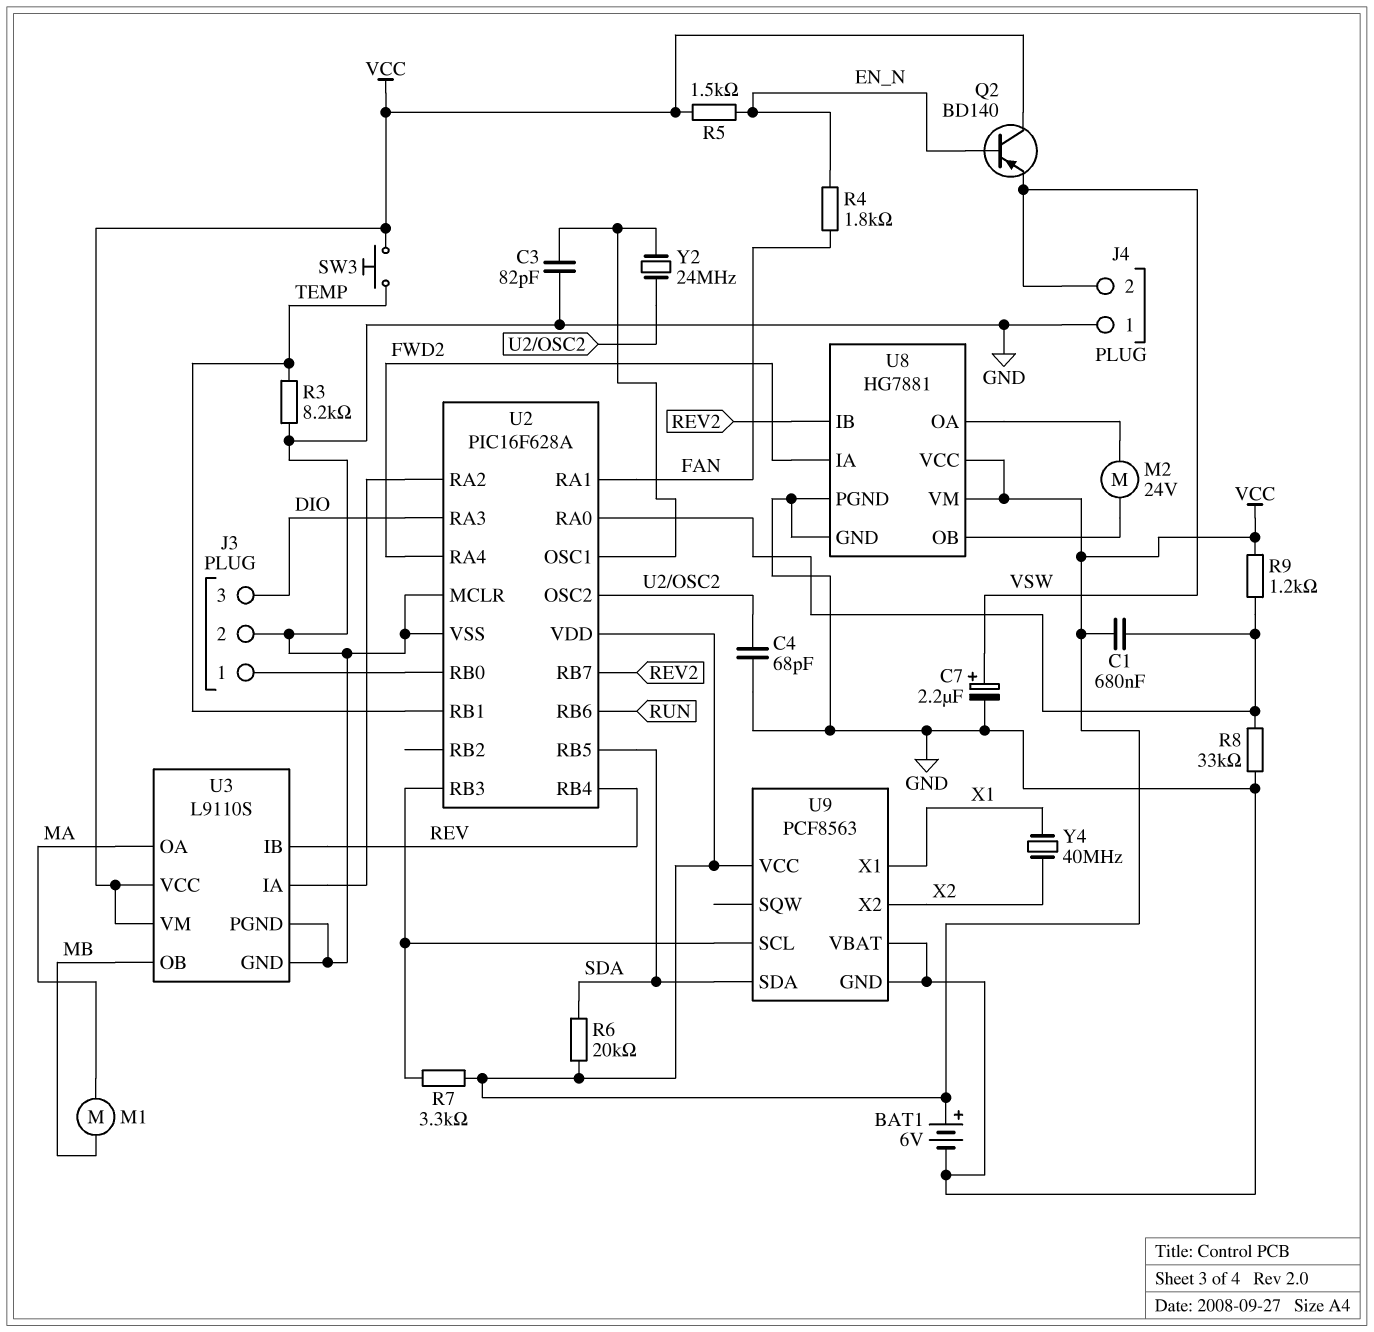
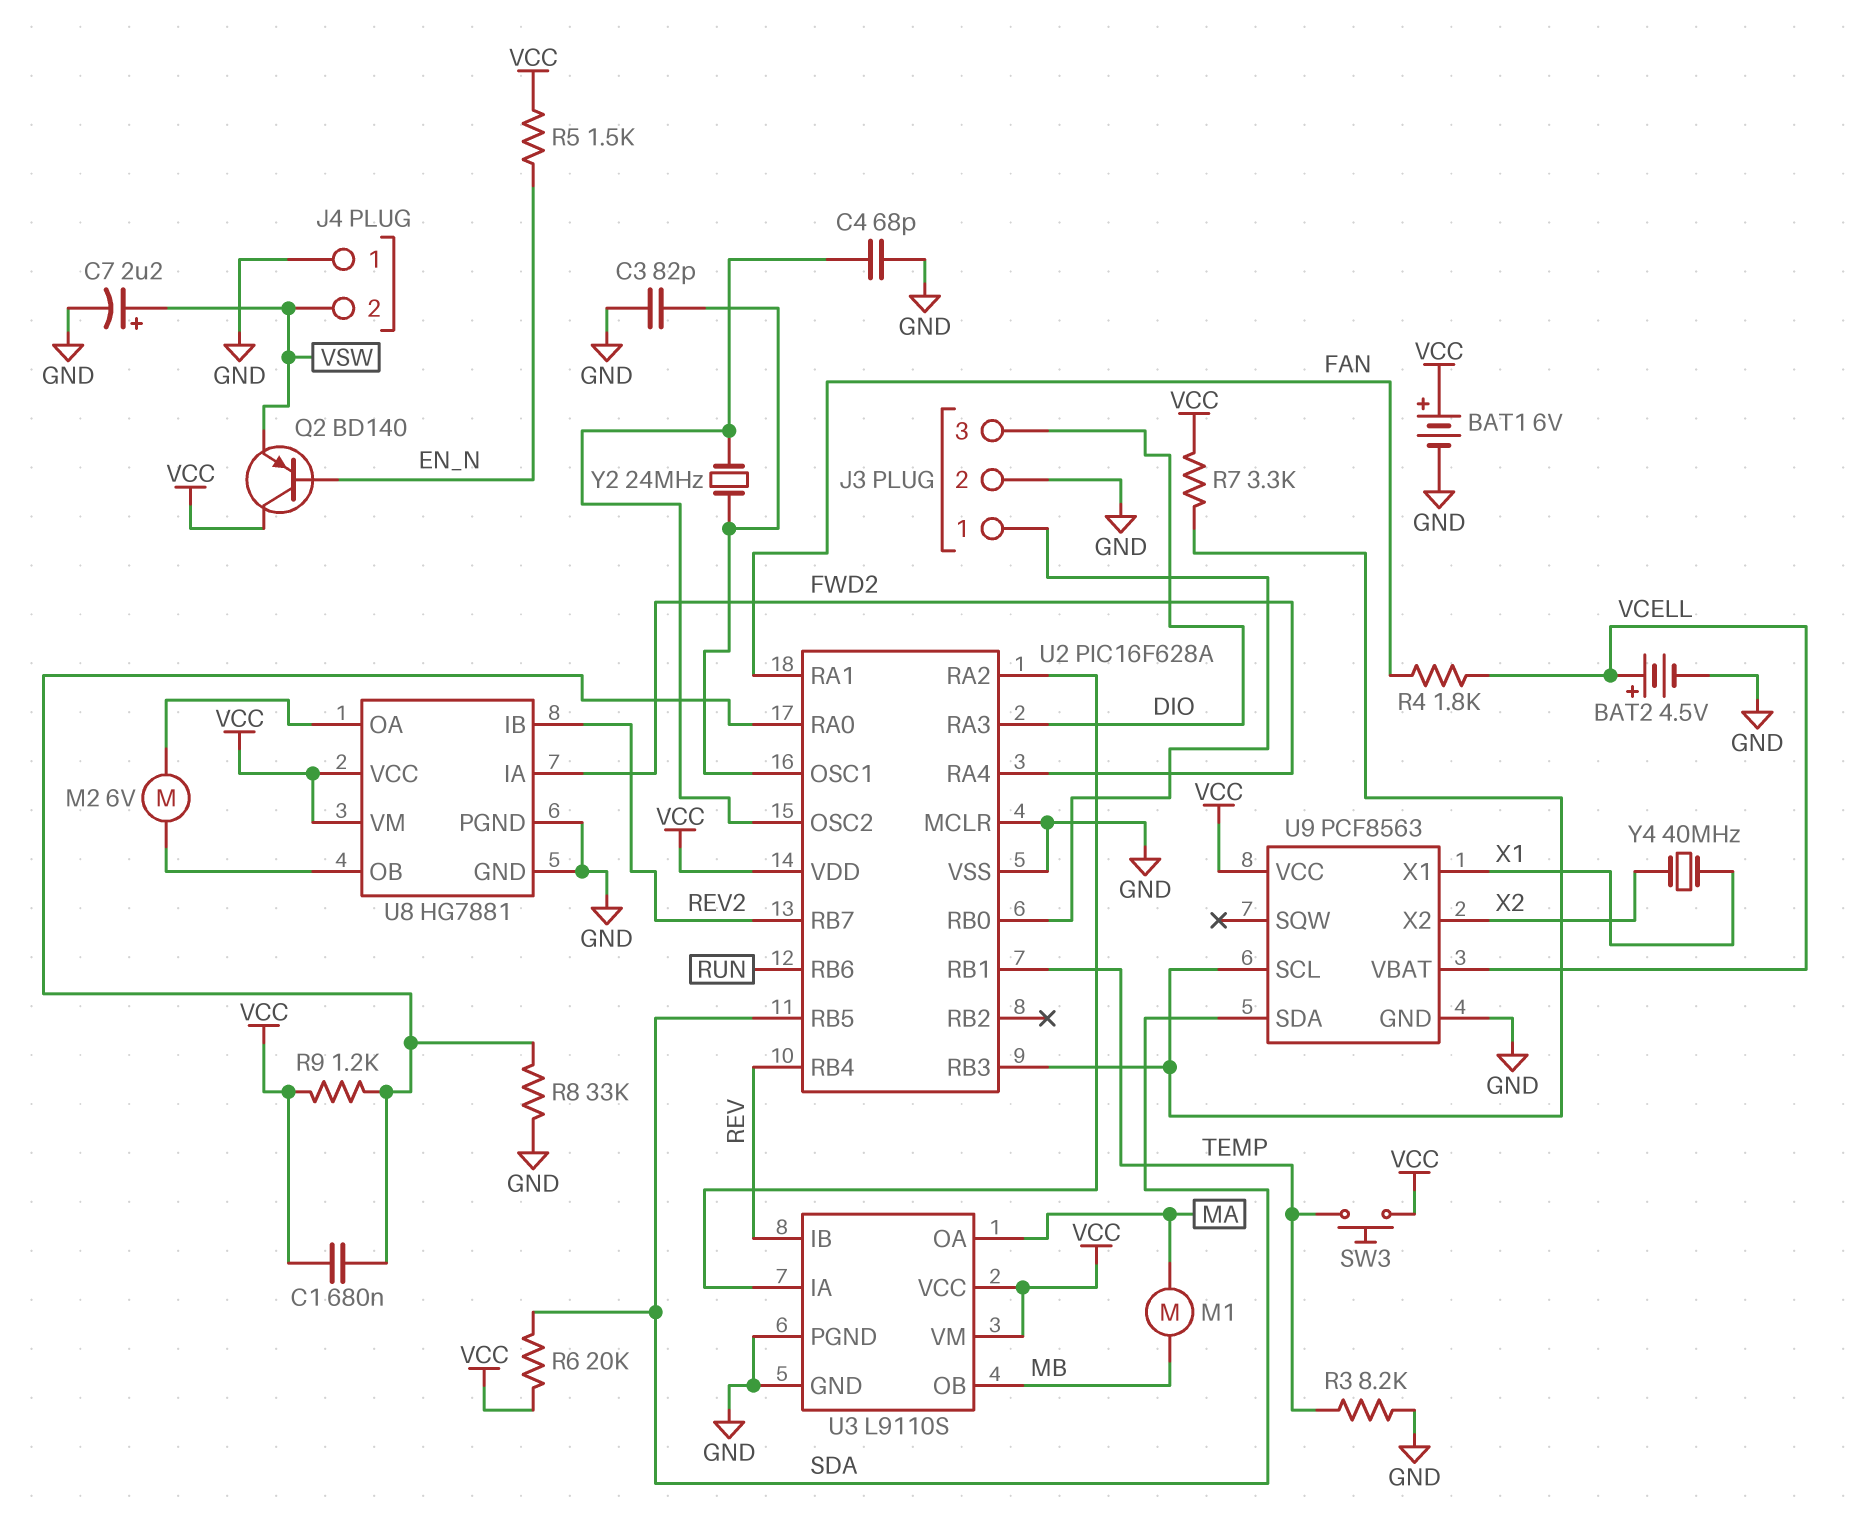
BAT2: none -> 4.5V (plus VCELL, minus GND)
M2: motor 24V (U8/OA, U8/OB) -> motor 6V (U8/OA, U8/OB)
R4: 1.8k (EN_N, FAN) -> 1.8k (FAN, VCELL)
U9 pin VBAT: GND -> VCELL

